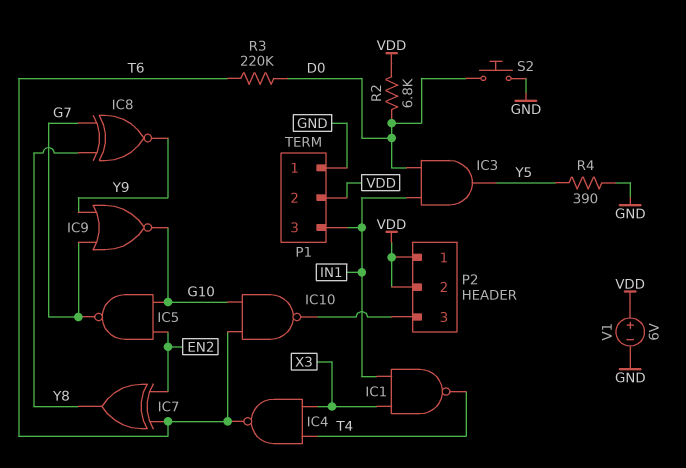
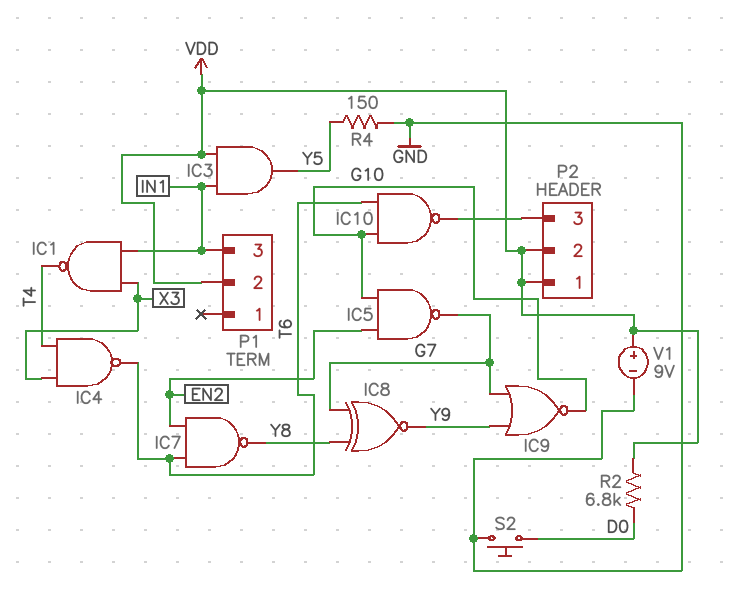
IC3: AND (in D0, in IN1, out Y5) -> AND (in IN1, in VDD, out Y5)
IC7: XOR (in EN2, in T6, out Y8) -> NAND (in EN2, in T6, out Y8)
P1 pin 1: GND -> none
R3: 220k (D0, T6) -> none
R4: 390 (GND, Y5) -> 150 (GND, Y5)
V1: 6V (plus VDD, minus GND) -> 9V (plus VDD, minus GND)

